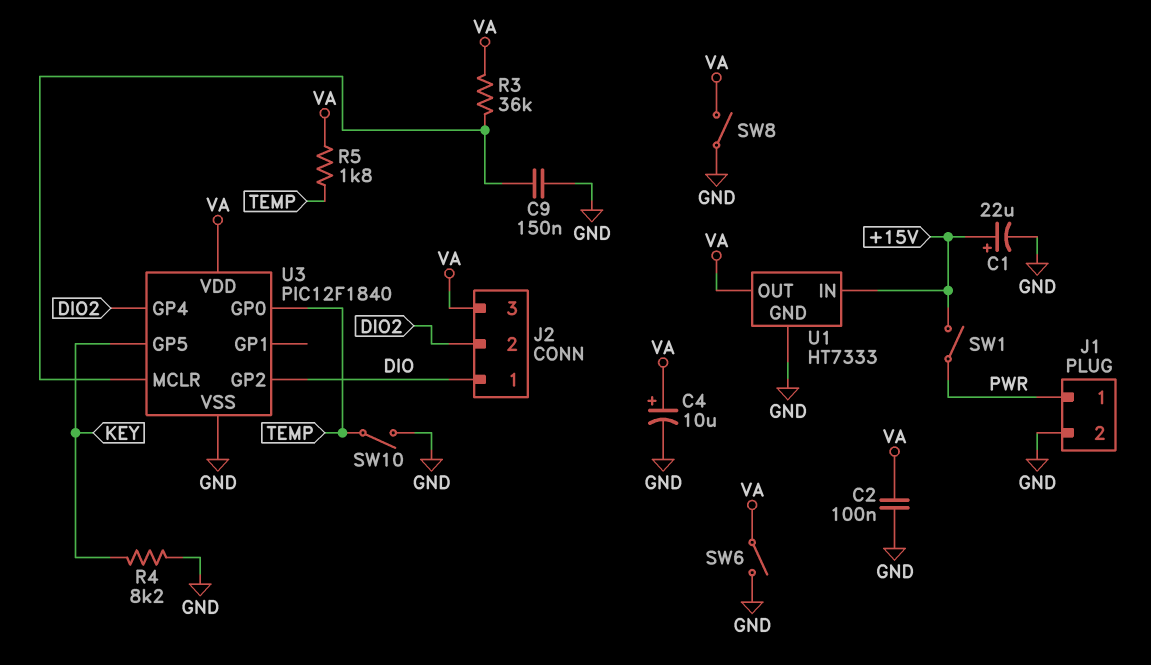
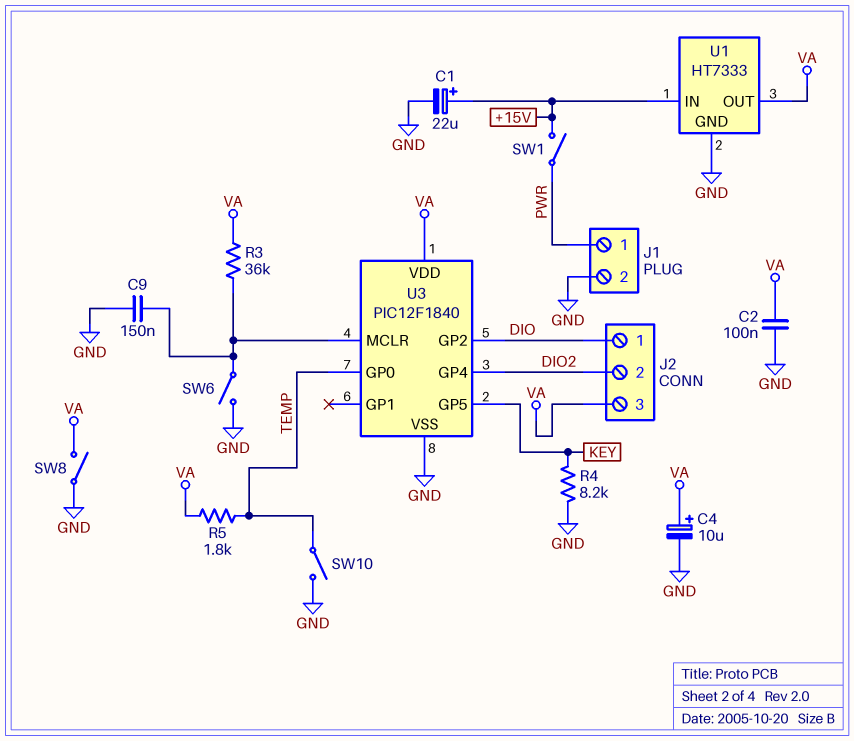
SW6: switch (GND, VA) -> switch (GND, U3/MCLR)

